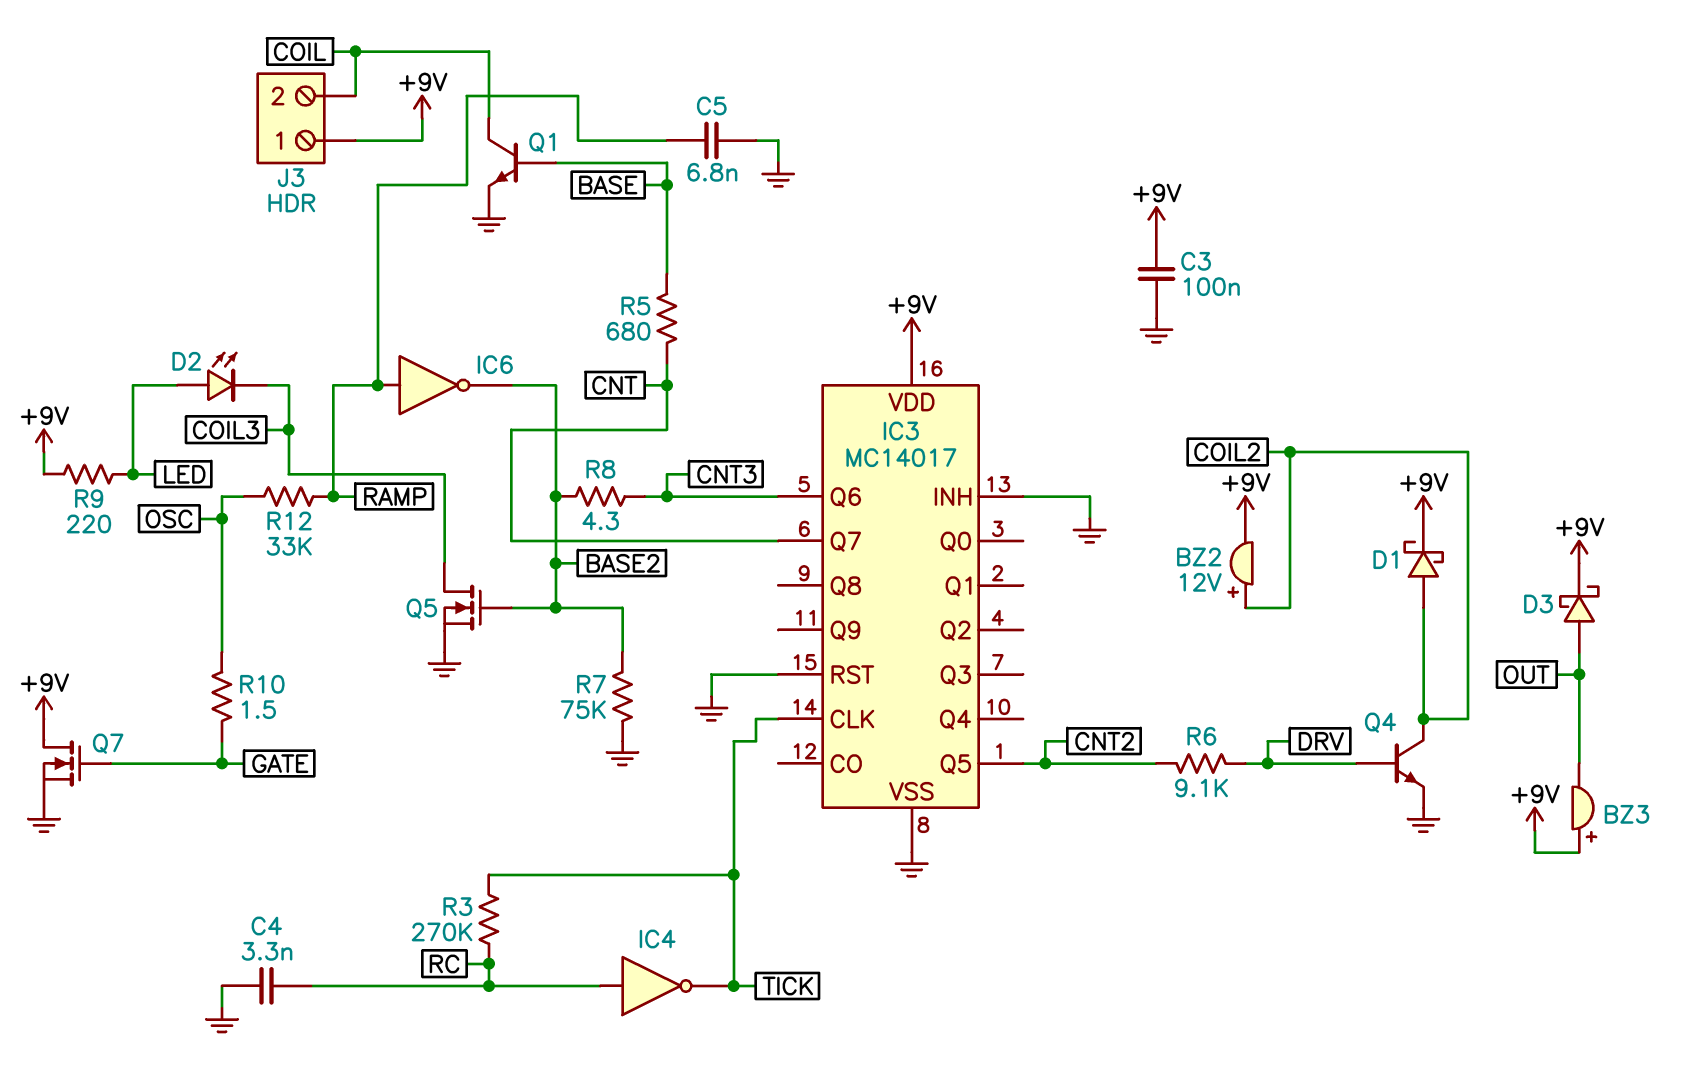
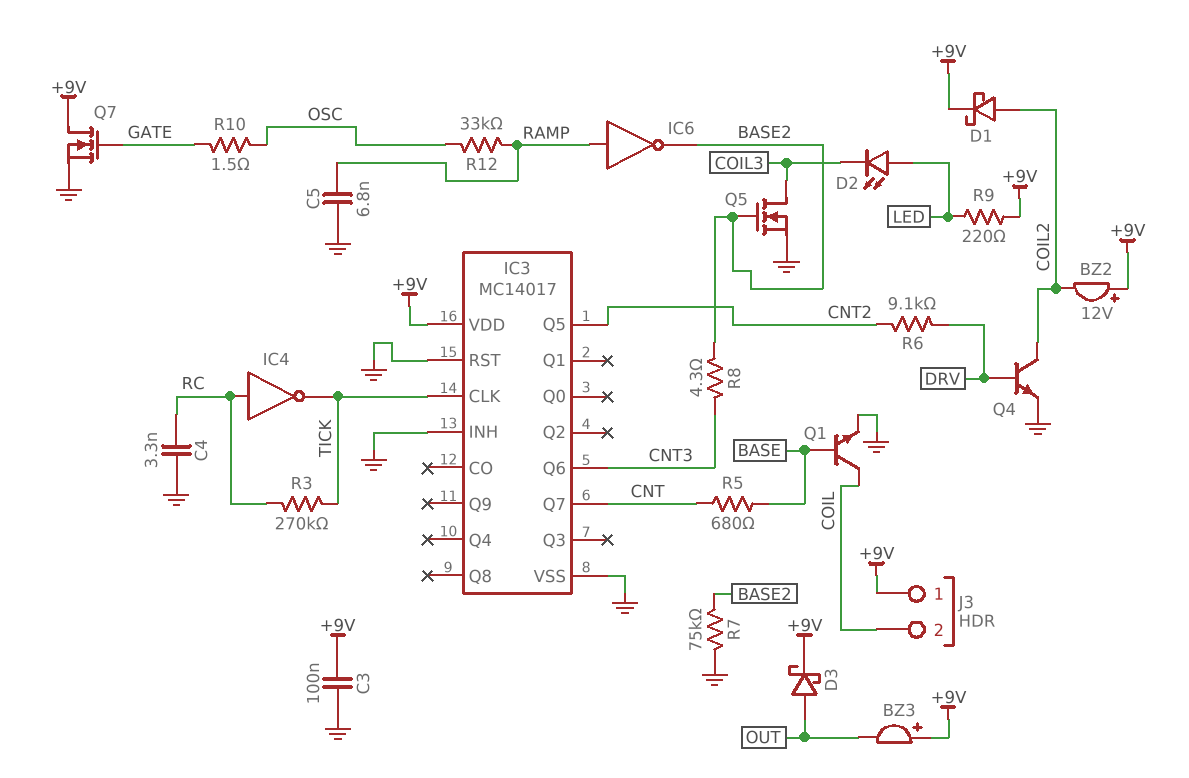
BZ2: buzzer 12V (plus COIL2, minus +9V) -> buzzer 12V (plus +9V, minus COIL2)

